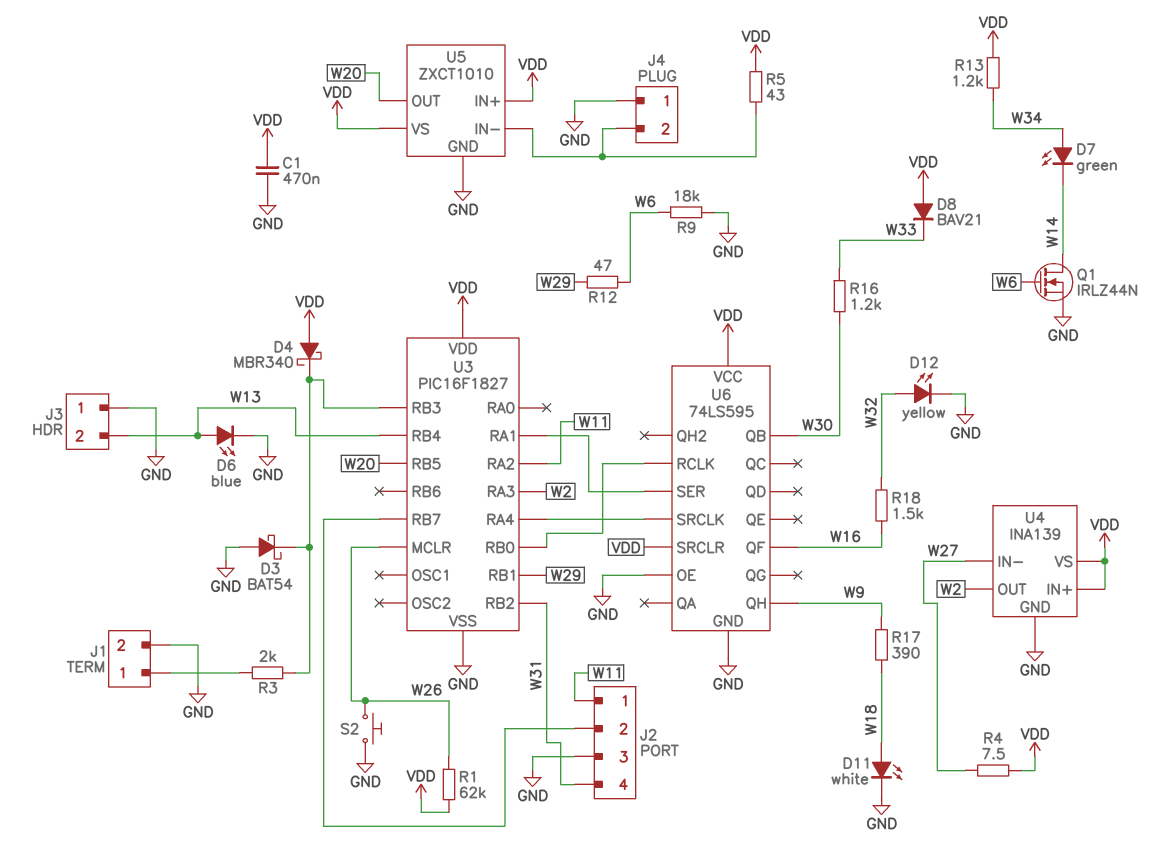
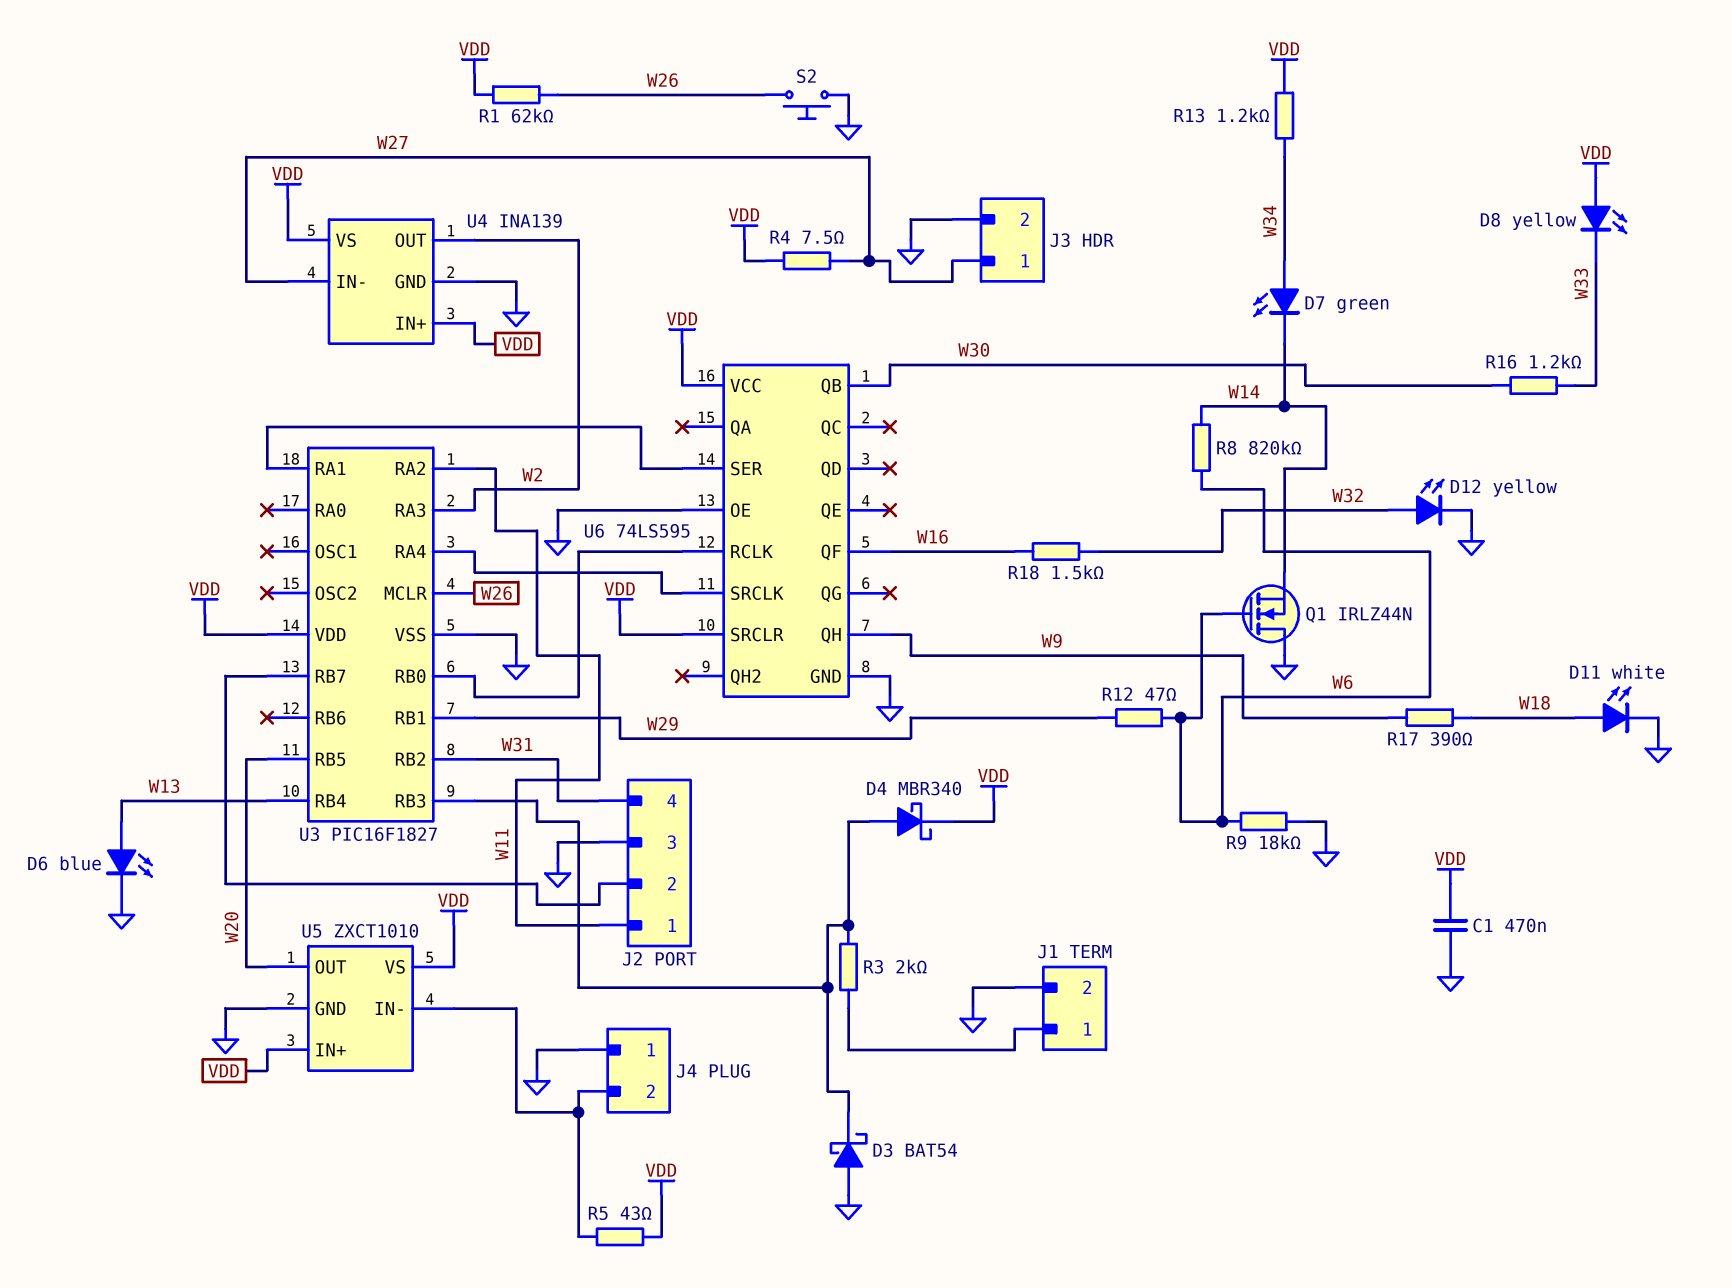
D4: schottky MBR340 (A VDD, K U3/RB3) -> schottky MBR340 (A U3/RB3, K VDD)
D8: diode BAV21 (A VDD, K W33) -> LED yellow (A VDD, K W33)
J3 pin 1: GND -> W27
J3 pin 2: W13 -> GND
Q1: NMOS IRLZ44N (G W6, D W14, S GND) -> NMOS IRLZ44N (G W6, D GND, S W14)
R8: none -> 820k (W6, W14)

